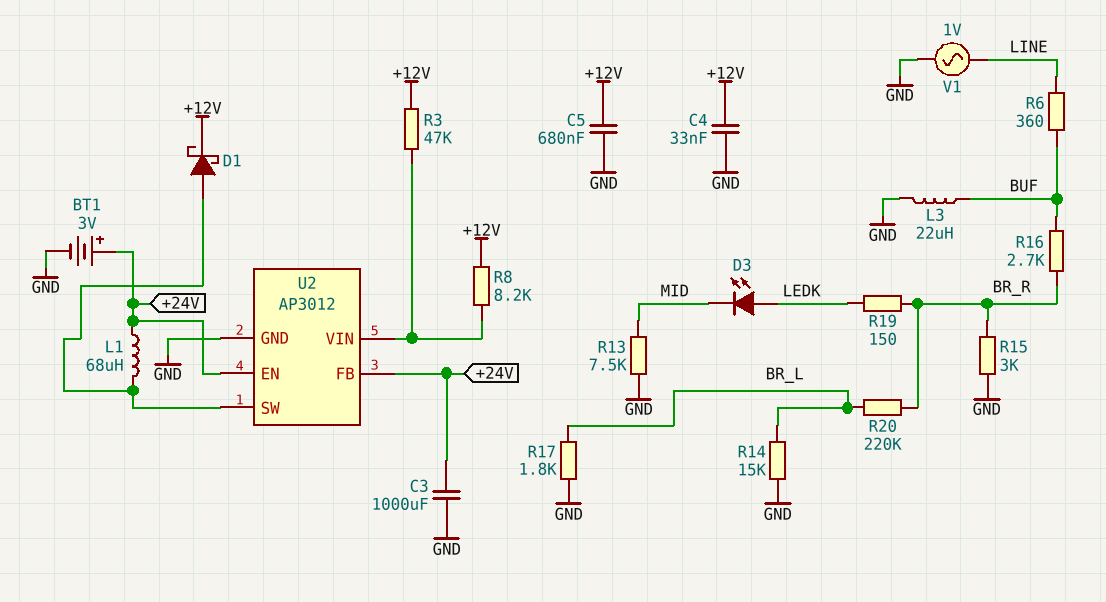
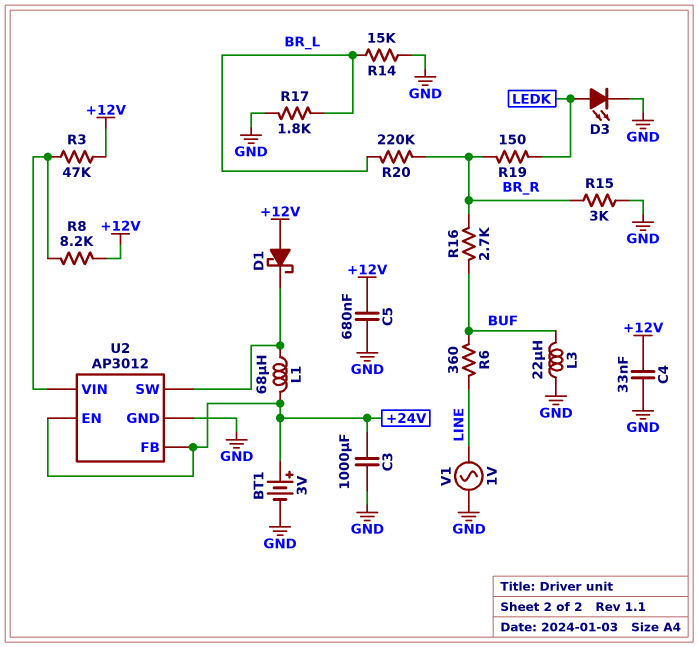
D1: schottky (A U2/SW, K +12V) -> schottky (A +12V, K U2/SW)
D3: LED (A LEDK, K MID) -> LED (A LEDK, K GND)
R13: 7.5k (GND, MID) -> none

